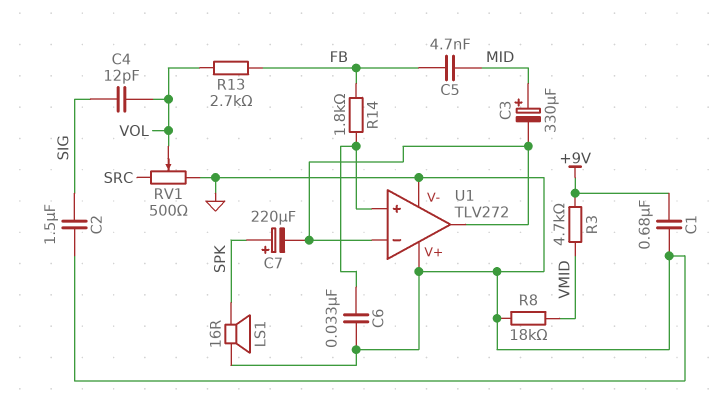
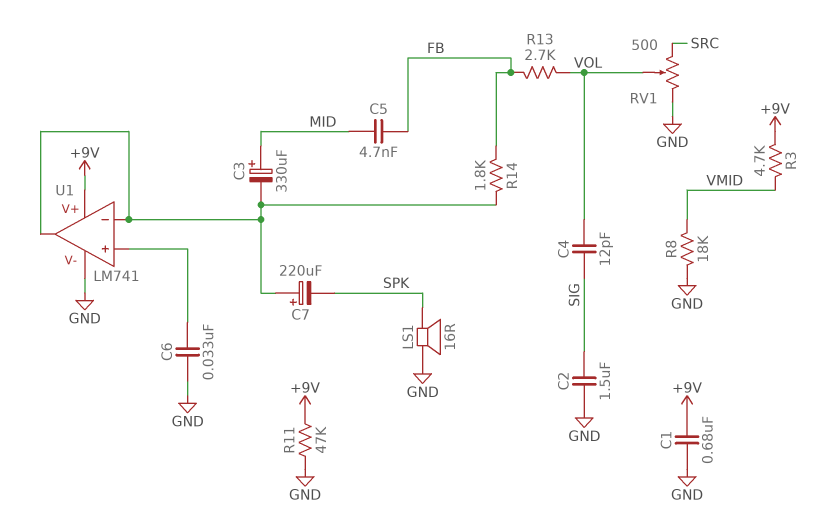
C7: 220uF (plus SPK, minus U1/in-) -> 220uF (plus U1/in-, minus SPK)
R11: none -> 47k (+9V, GND)
R14: 1.8k (FB, U1/in+) -> 1.8k (FB, U1/in-)
U1: TLV272 -> LM741
U1 pin V+: GND -> +9V

